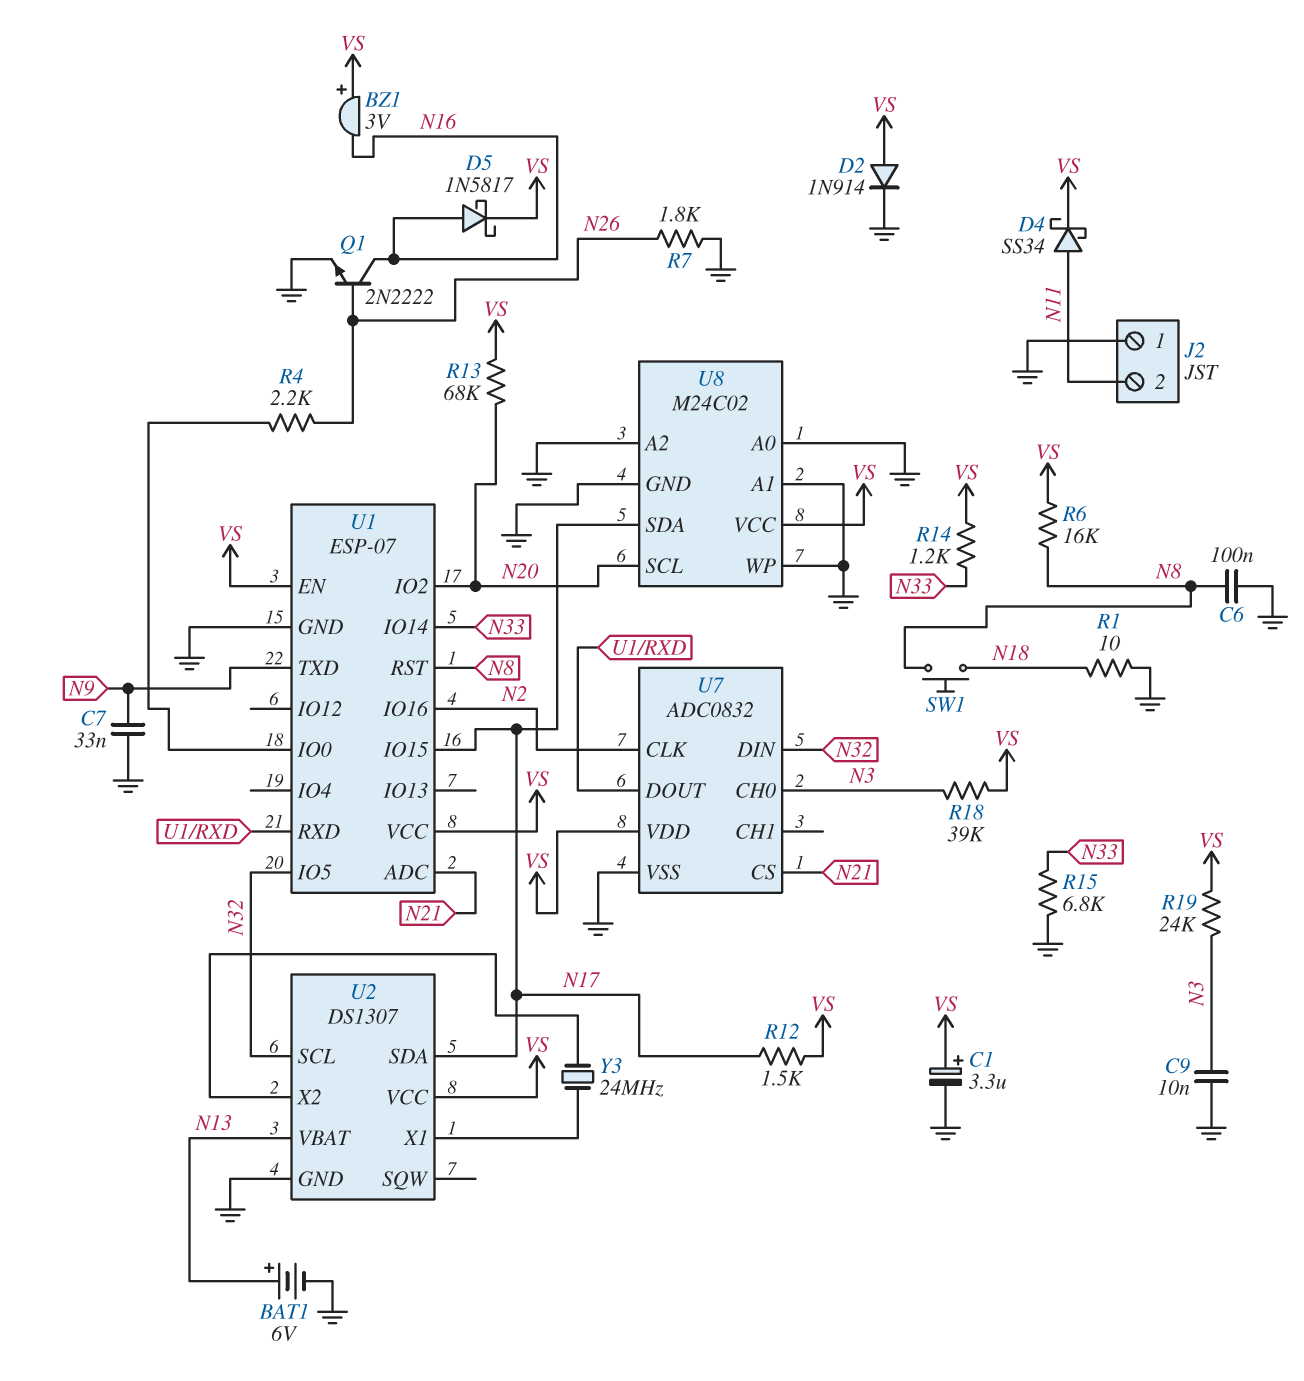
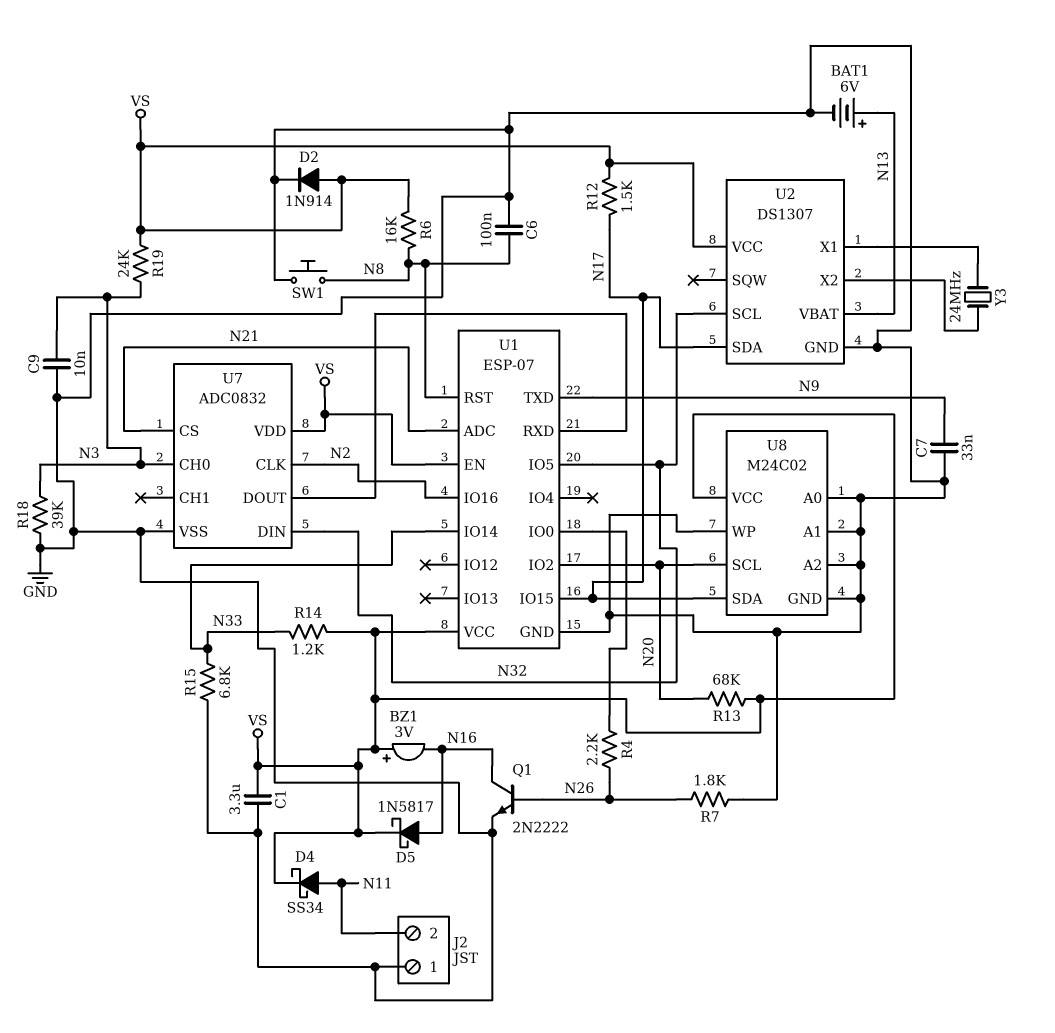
C1: 3.3uF (plus VS, minus GND) -> 3.3uF (GND, VS)
R1: 10 (GND, N18) -> none
R18: 39k (N3, VS) -> 39k (GND, N3)
SW1: button (N8, N18) -> button (GND, N8)

